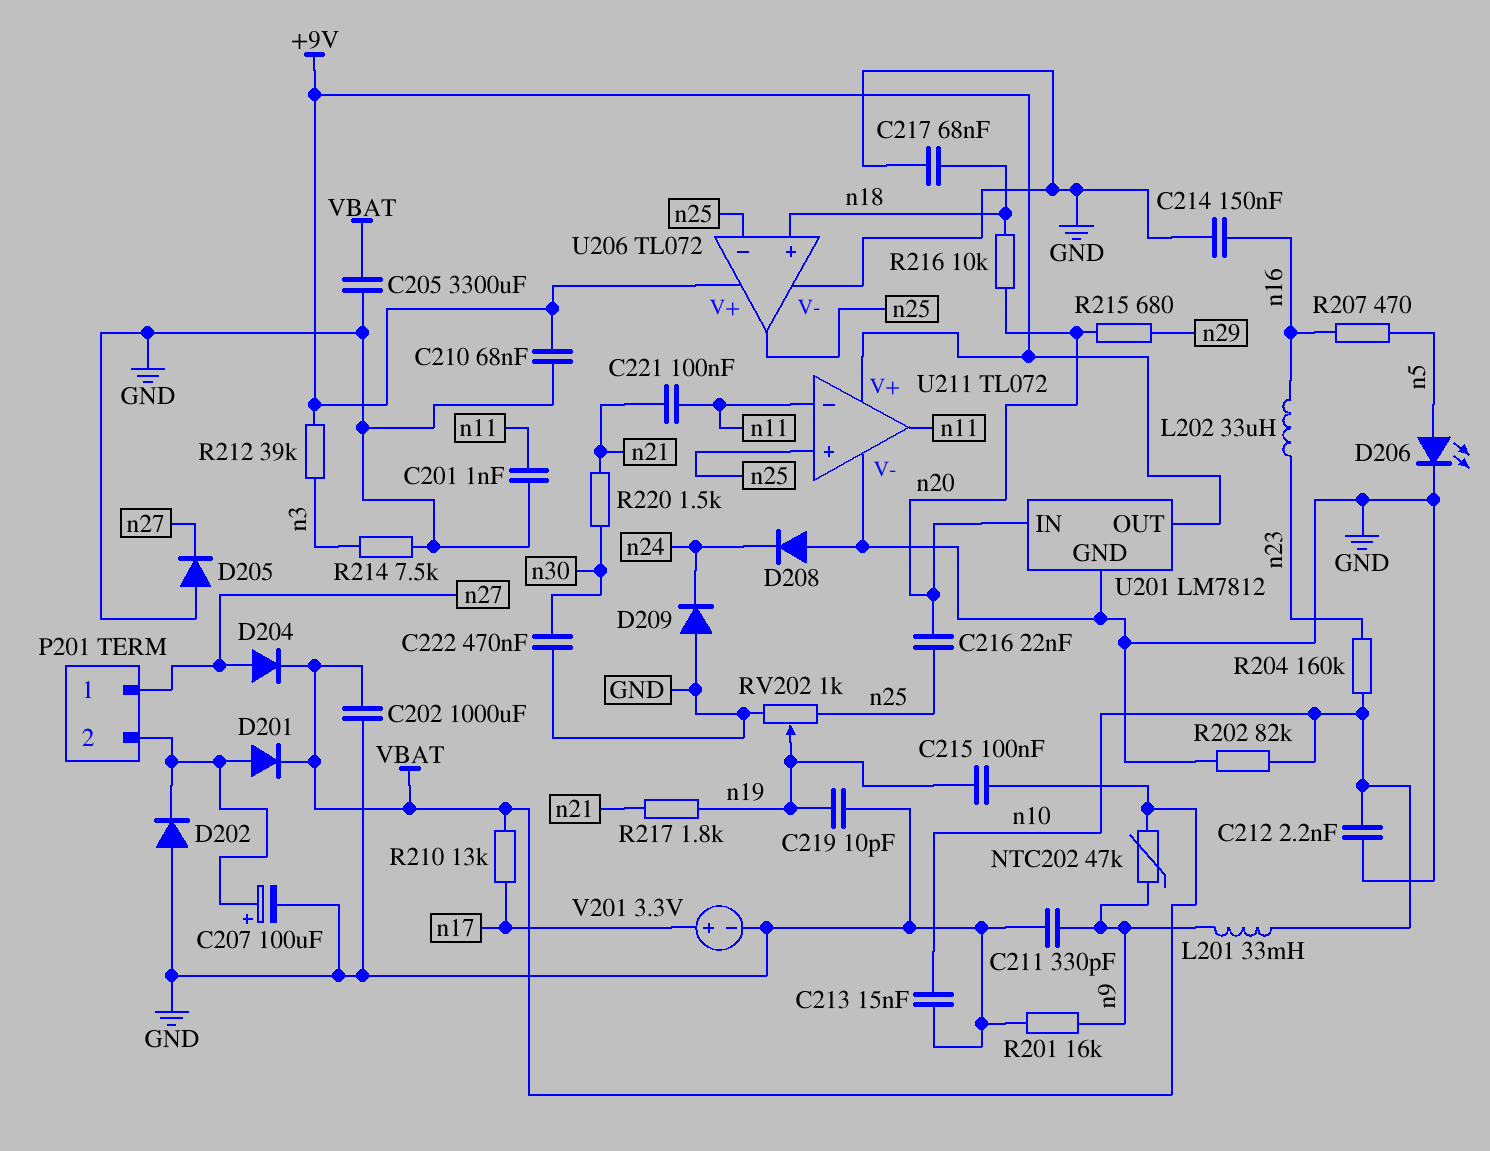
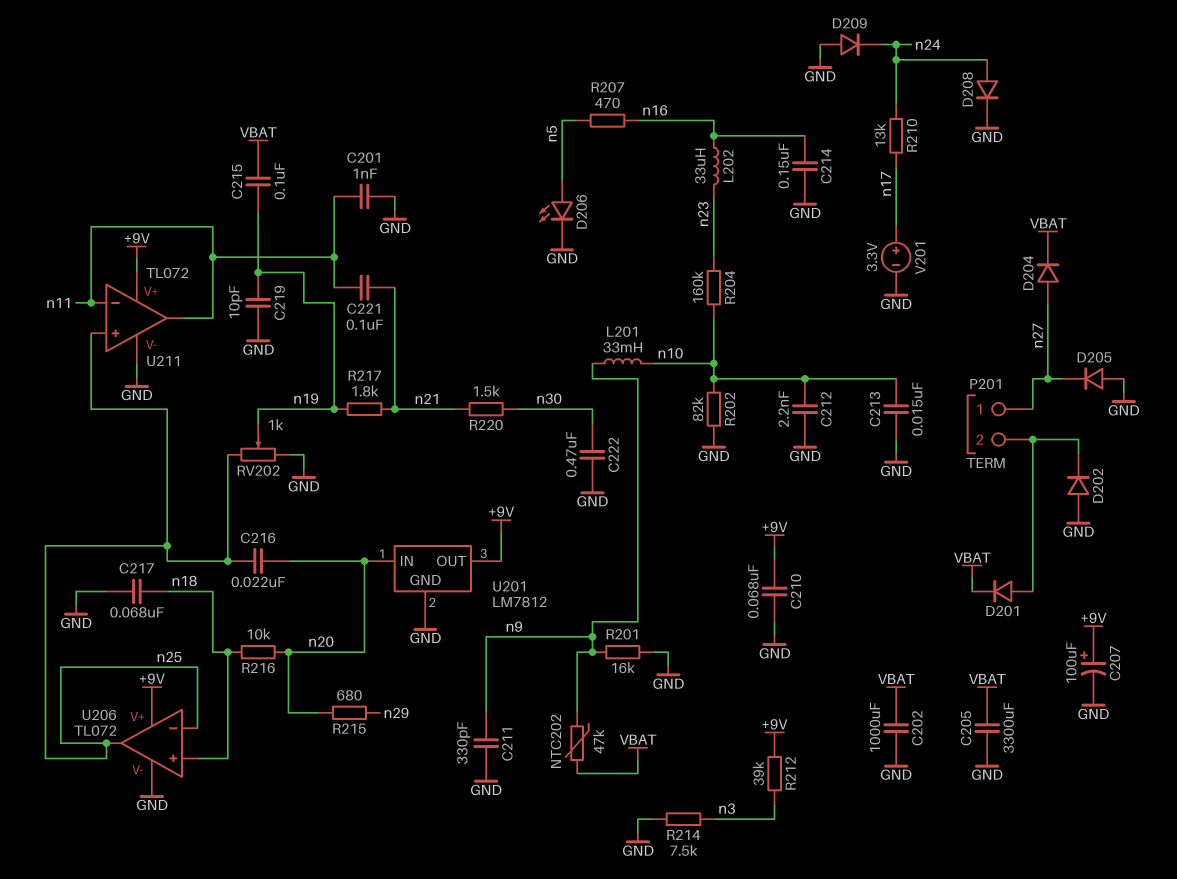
C207: 100uF (plus P201/2, minus GND) -> 100uF (plus +9V, minus GND)
D208: diode (A GND, K n24) -> diode (A n24, K GND)
R210: 13k (VBAT, n17) -> 13k (n17, n24)

